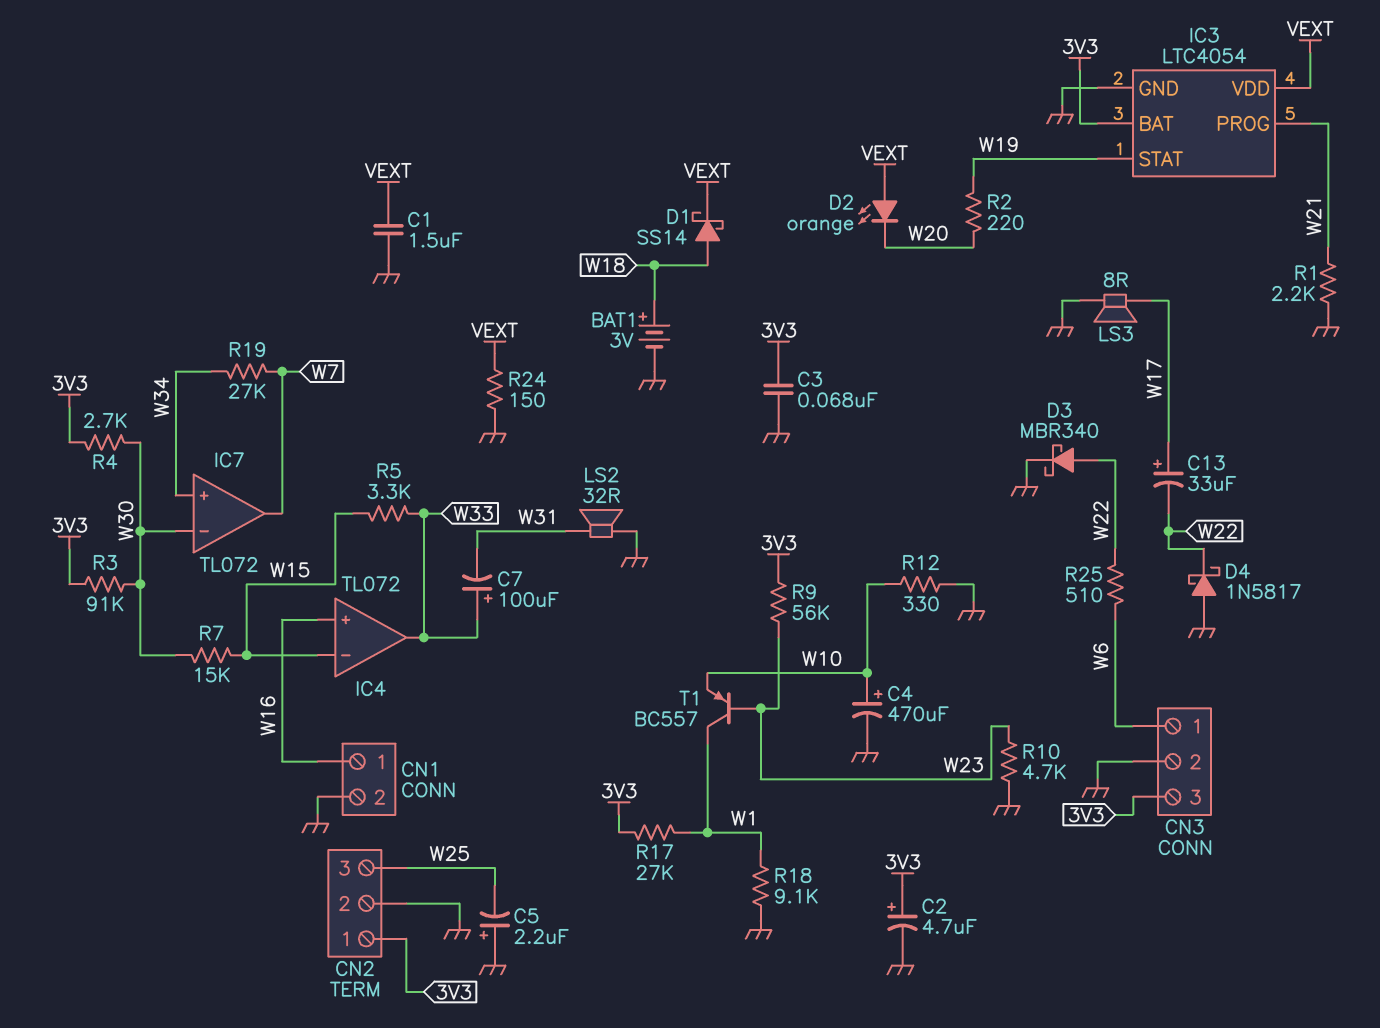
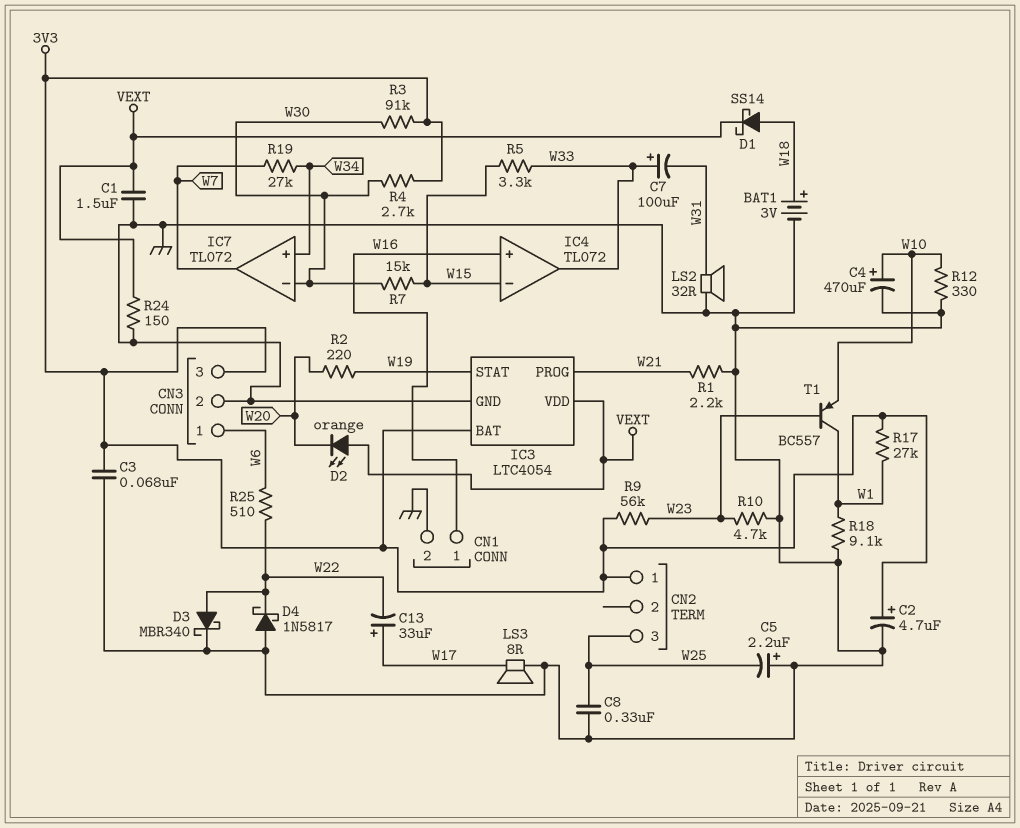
C8: none -> 330nF (GND, W25)
CN2 pin 2: GND -> none

